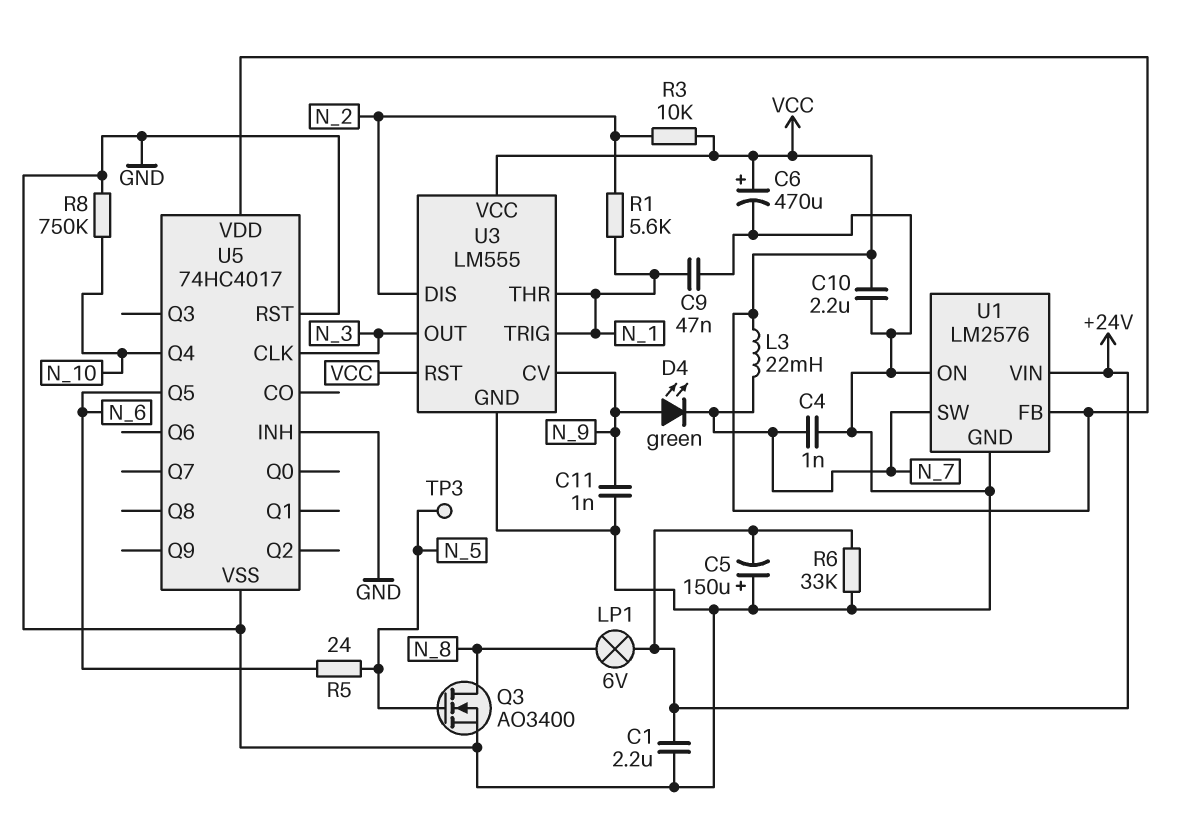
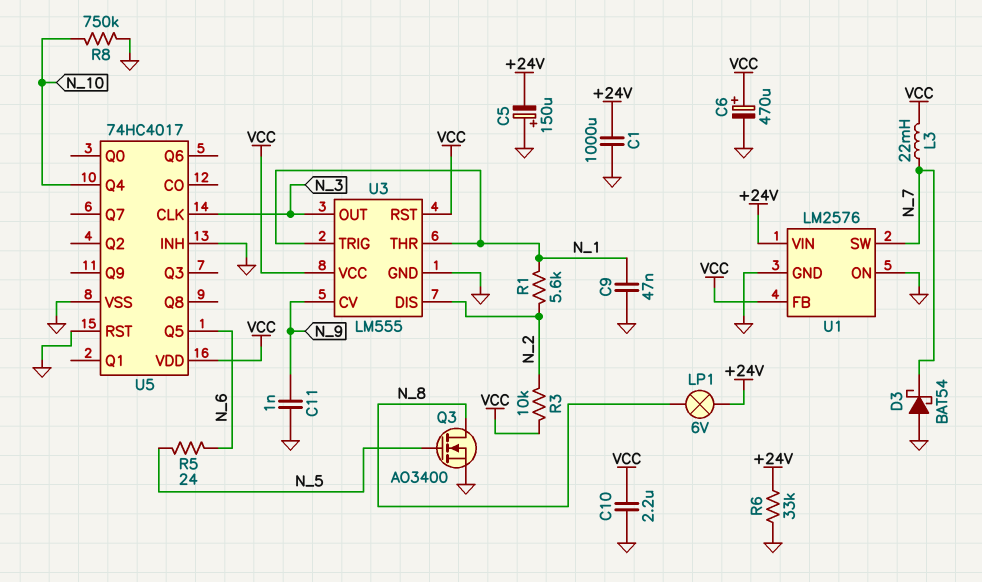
C1: 2.2uF (+24V, GND) -> 1000uF (+24V, GND)
C4: 1nF (GND, N_7) -> none
D3: none -> schottky BAT54 (A GND, K N_7)
D4: LED green (A N_9, K N_7) -> none
TP3: test point (N_5) -> none

